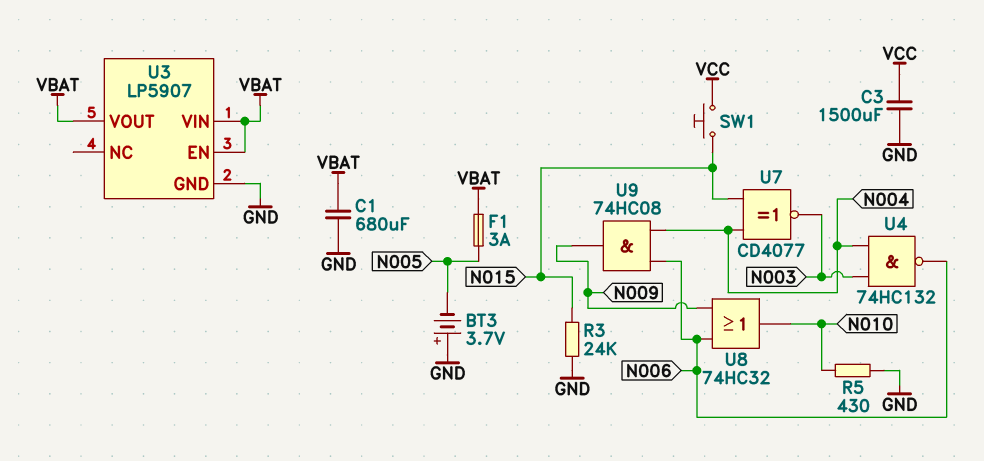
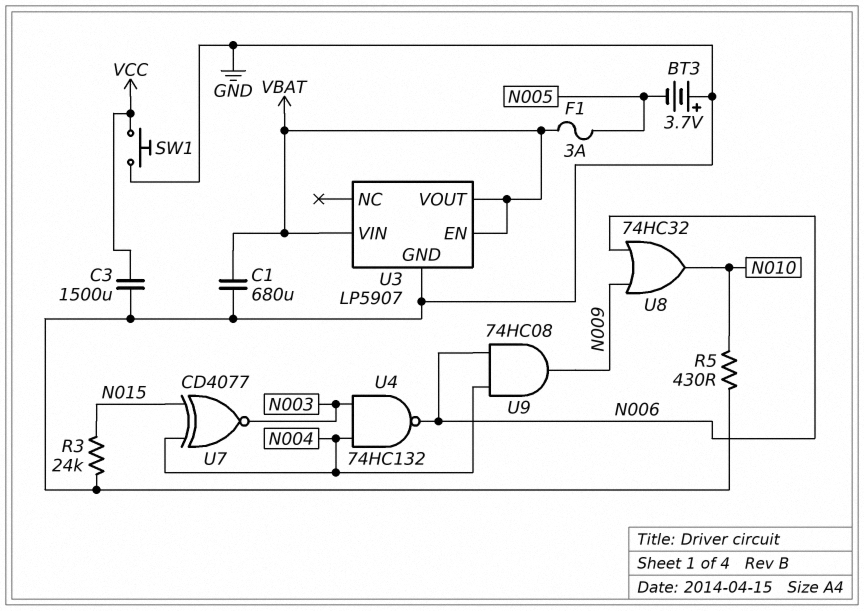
SW1: button (N015, VCC) -> button (GND, VCC)

